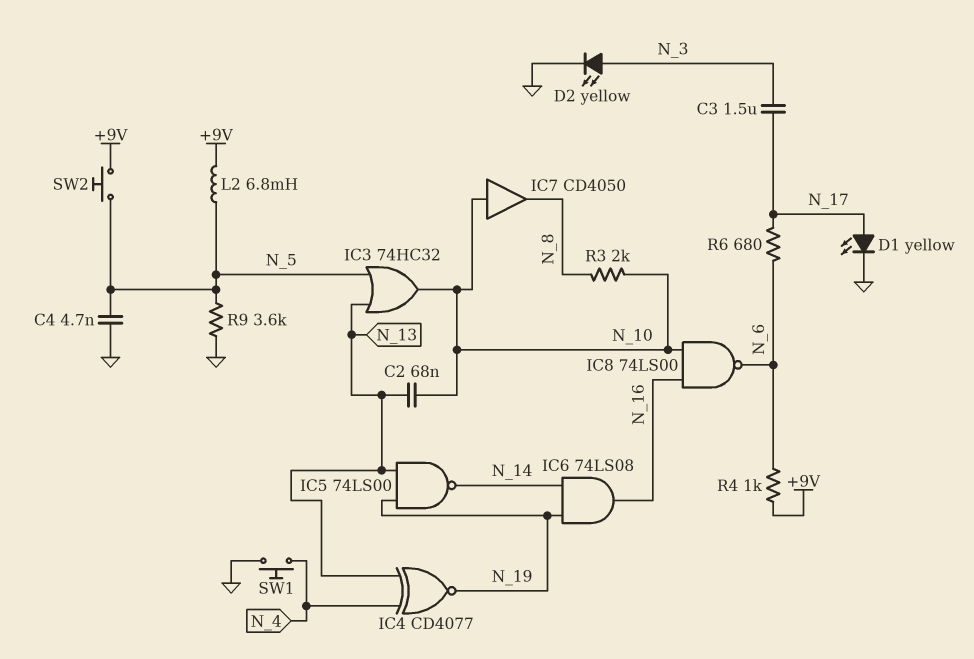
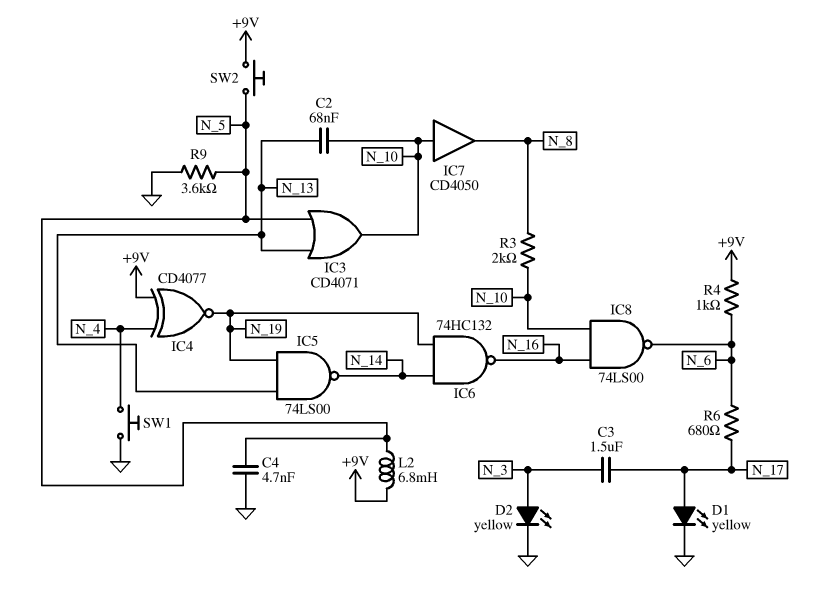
IC3: OR 74HC32 (in N_5, in N_13, out N_10) -> OR CD4071 (in N_5, in N_13, out N_10)
IC4: XNOR CD4077 (in N_4, in N_13, out N_19) -> XNOR CD4077 (in +9V, in N_4, out N_19)
IC6: AND 74LS08 (in N_14, in N_19, out N_16) -> NAND 74HC132 (in N_14, in N_19, out N_16)

